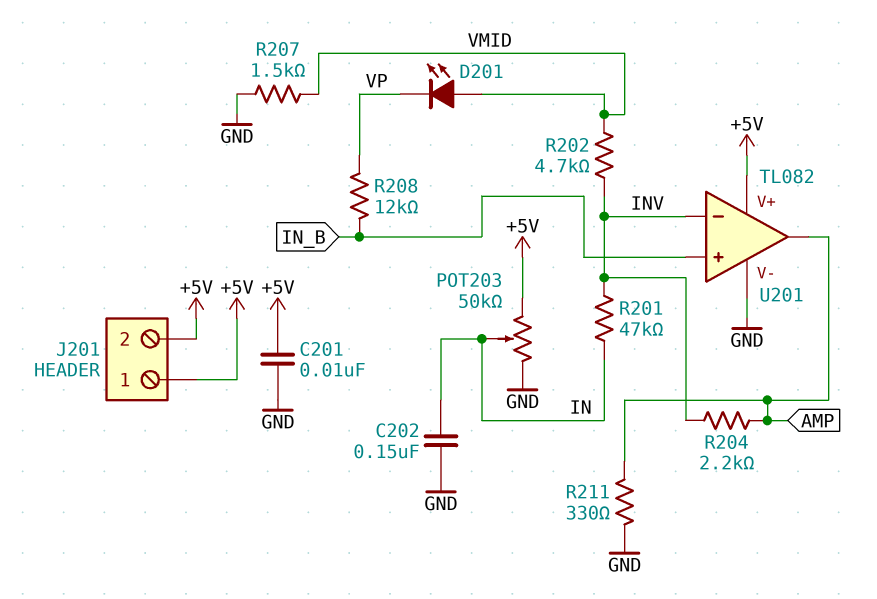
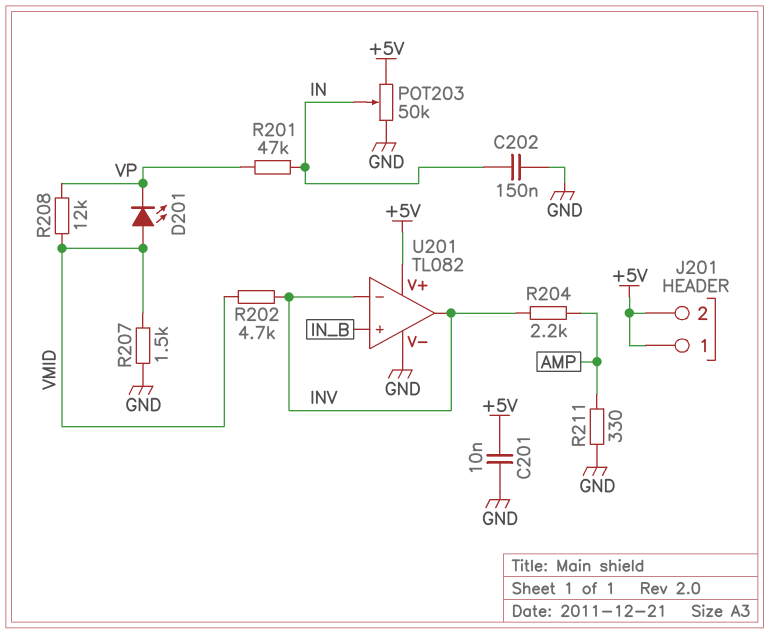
R201: 47k (IN, INV) -> 47k (IN, VP)
R208: 12k (IN_B, VP) -> 12k (VMID, VP)
U201 pin out: AMP -> INV

